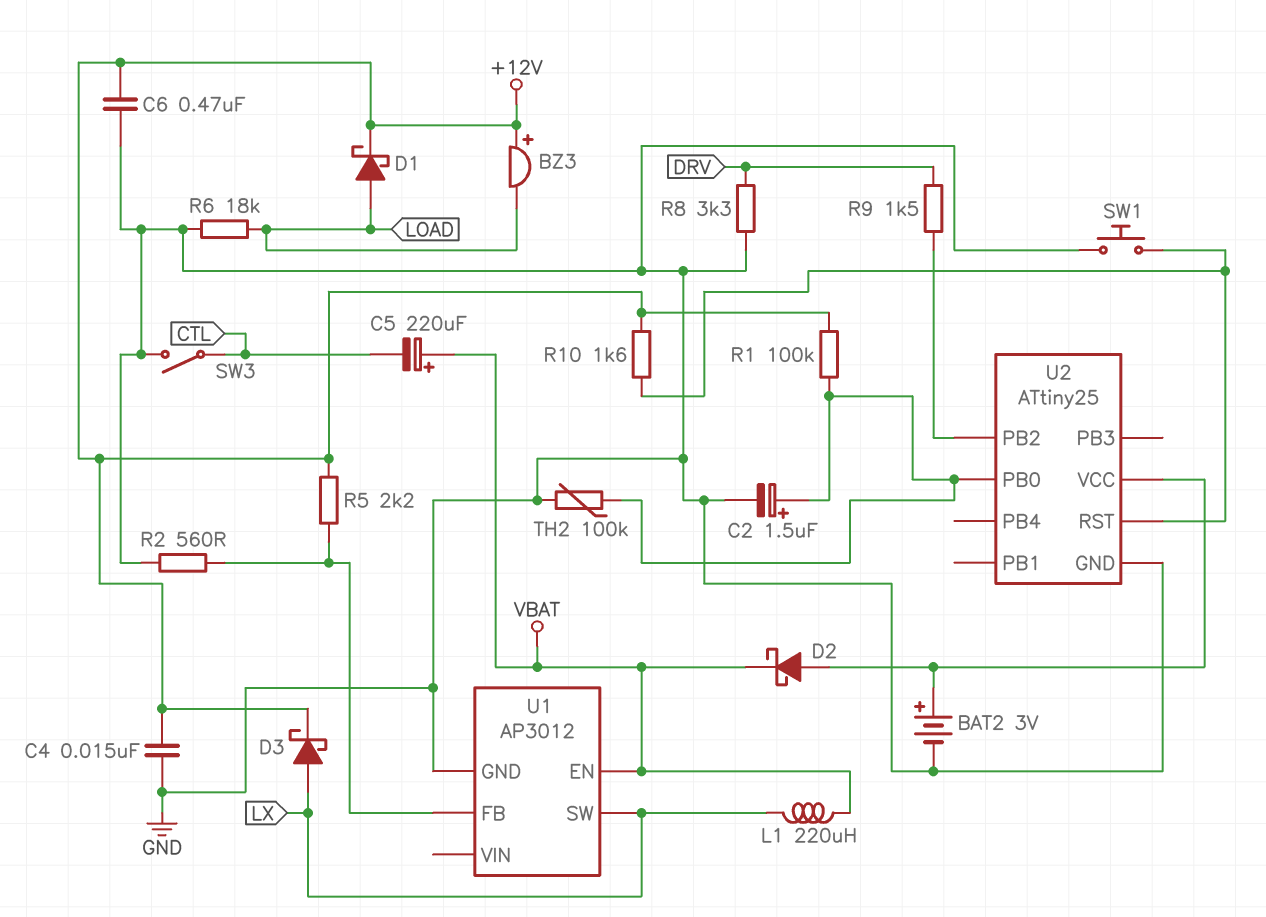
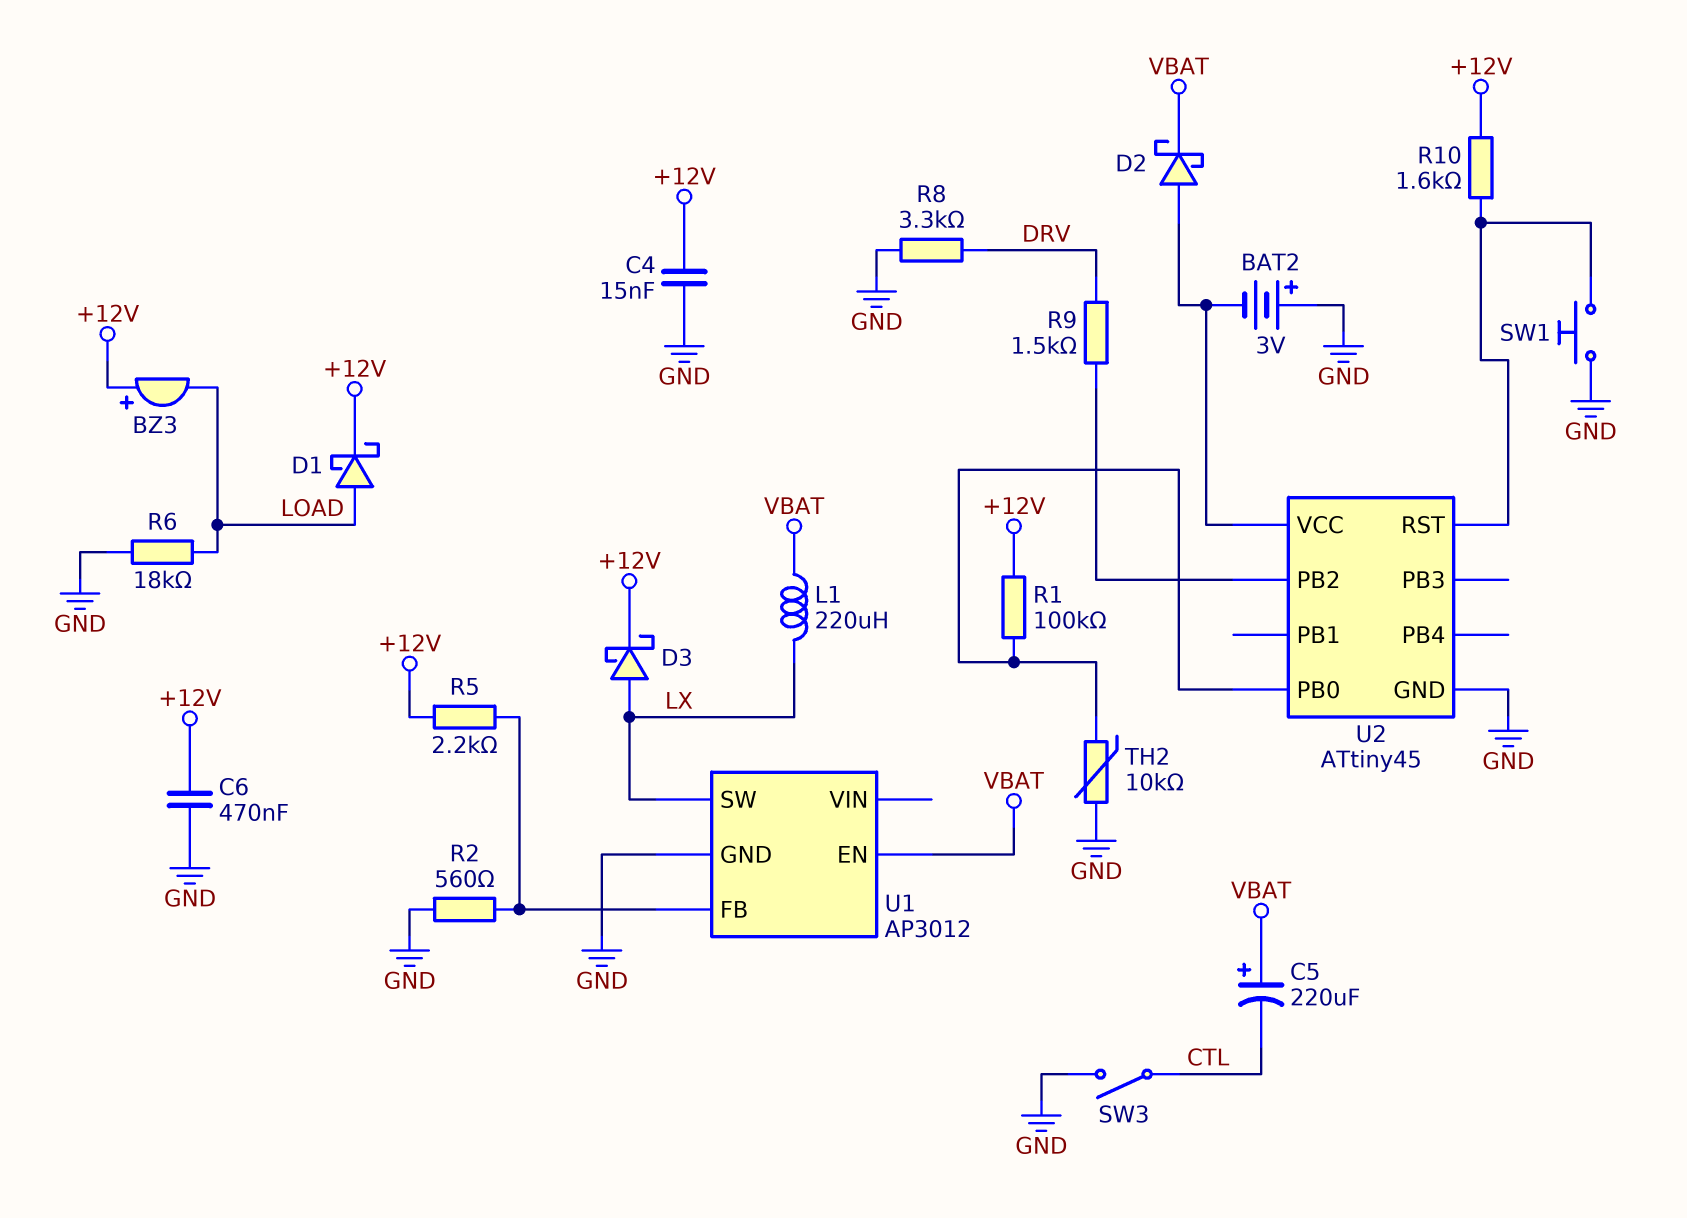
BAT2: 3V (plus U2/VCC, minus GND) -> 3V (plus GND, minus U2/VCC)
C2: 1.5uF (plus U2/PB0, minus GND) -> none
TH2: 100k (GND, U2/PB0) -> 10k (GND, U2/PB0)
U2: ATtiny25 -> ATtiny45

